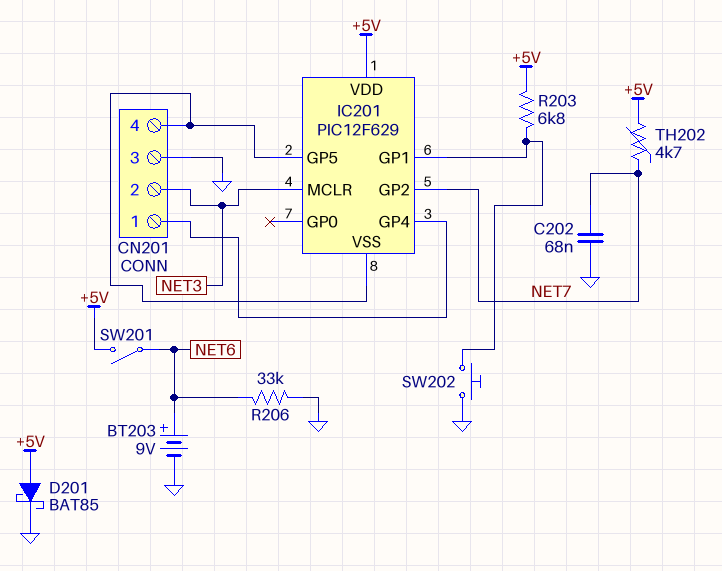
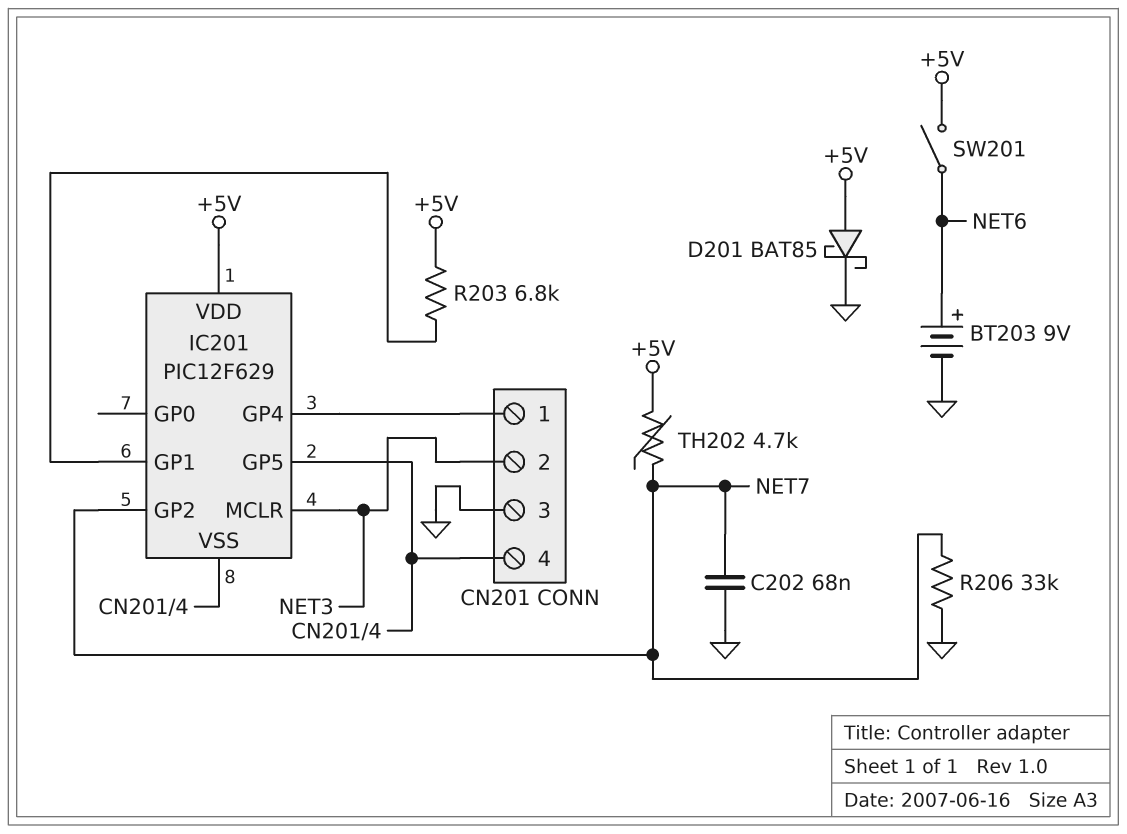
R206: 33k (GND, NET6) -> 33k (GND, NET7)
SW202: button (GND, IC201/GP1) -> none

